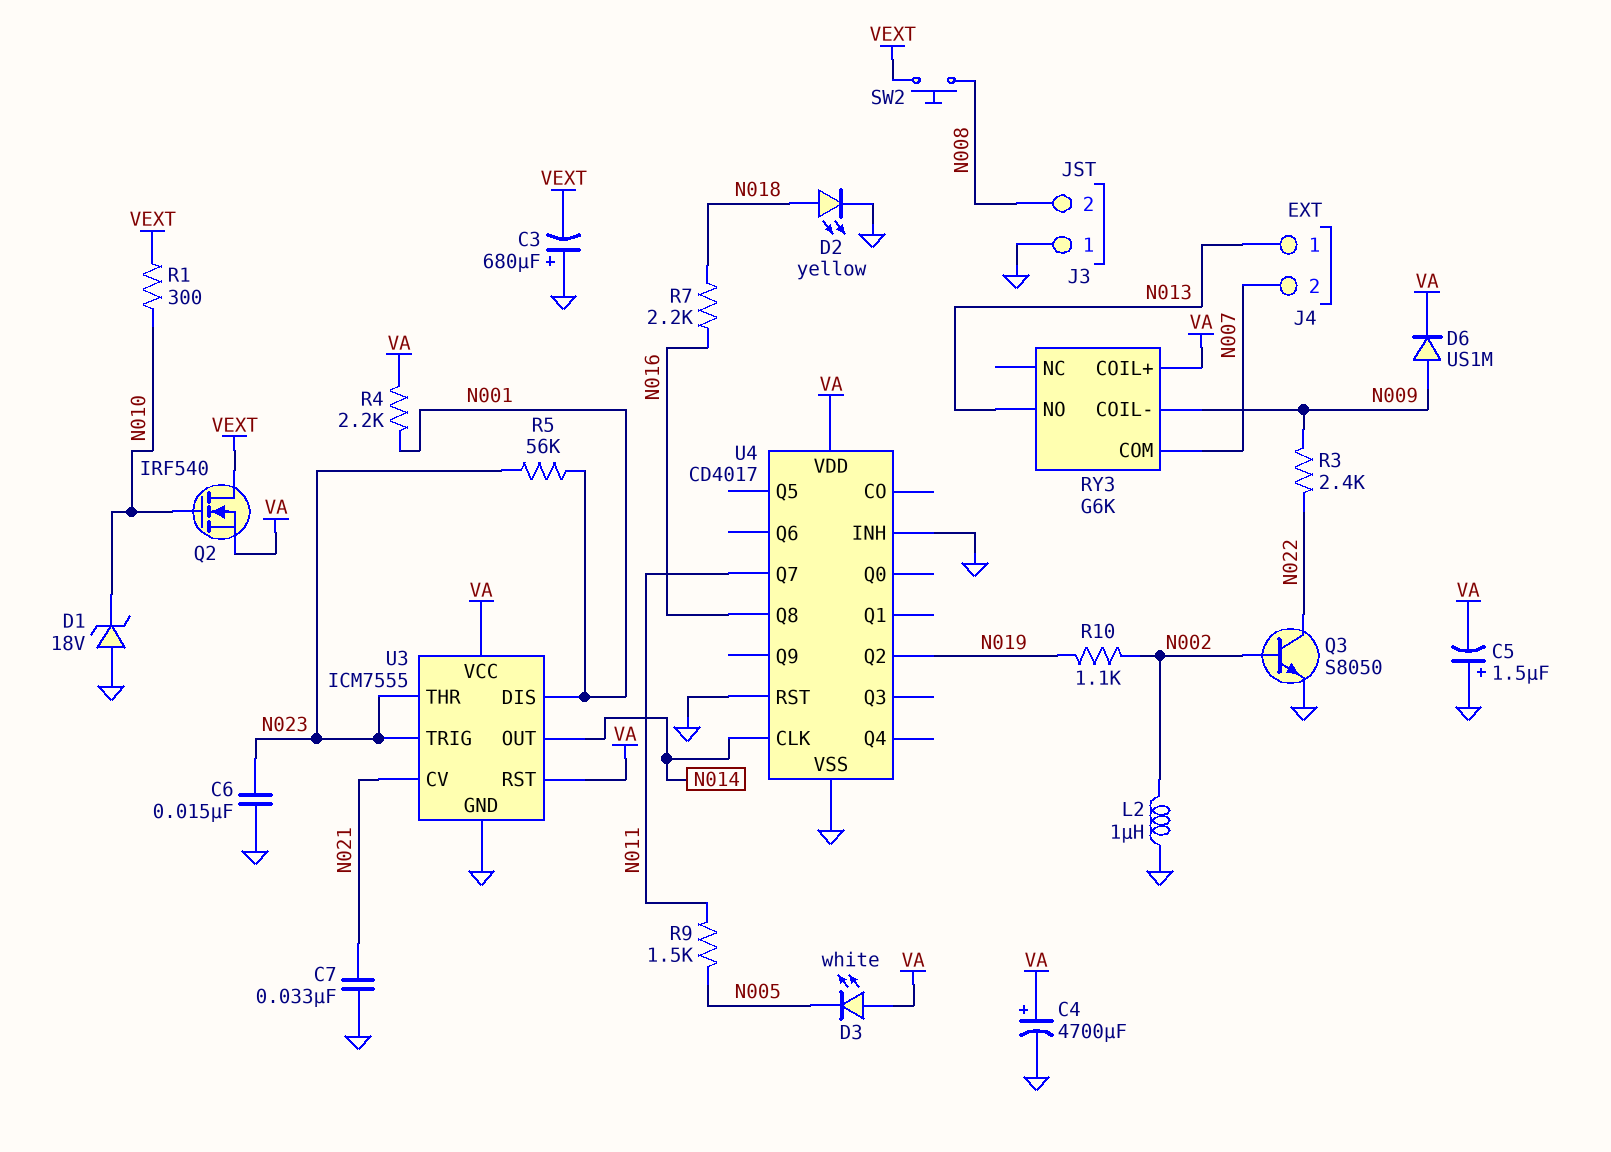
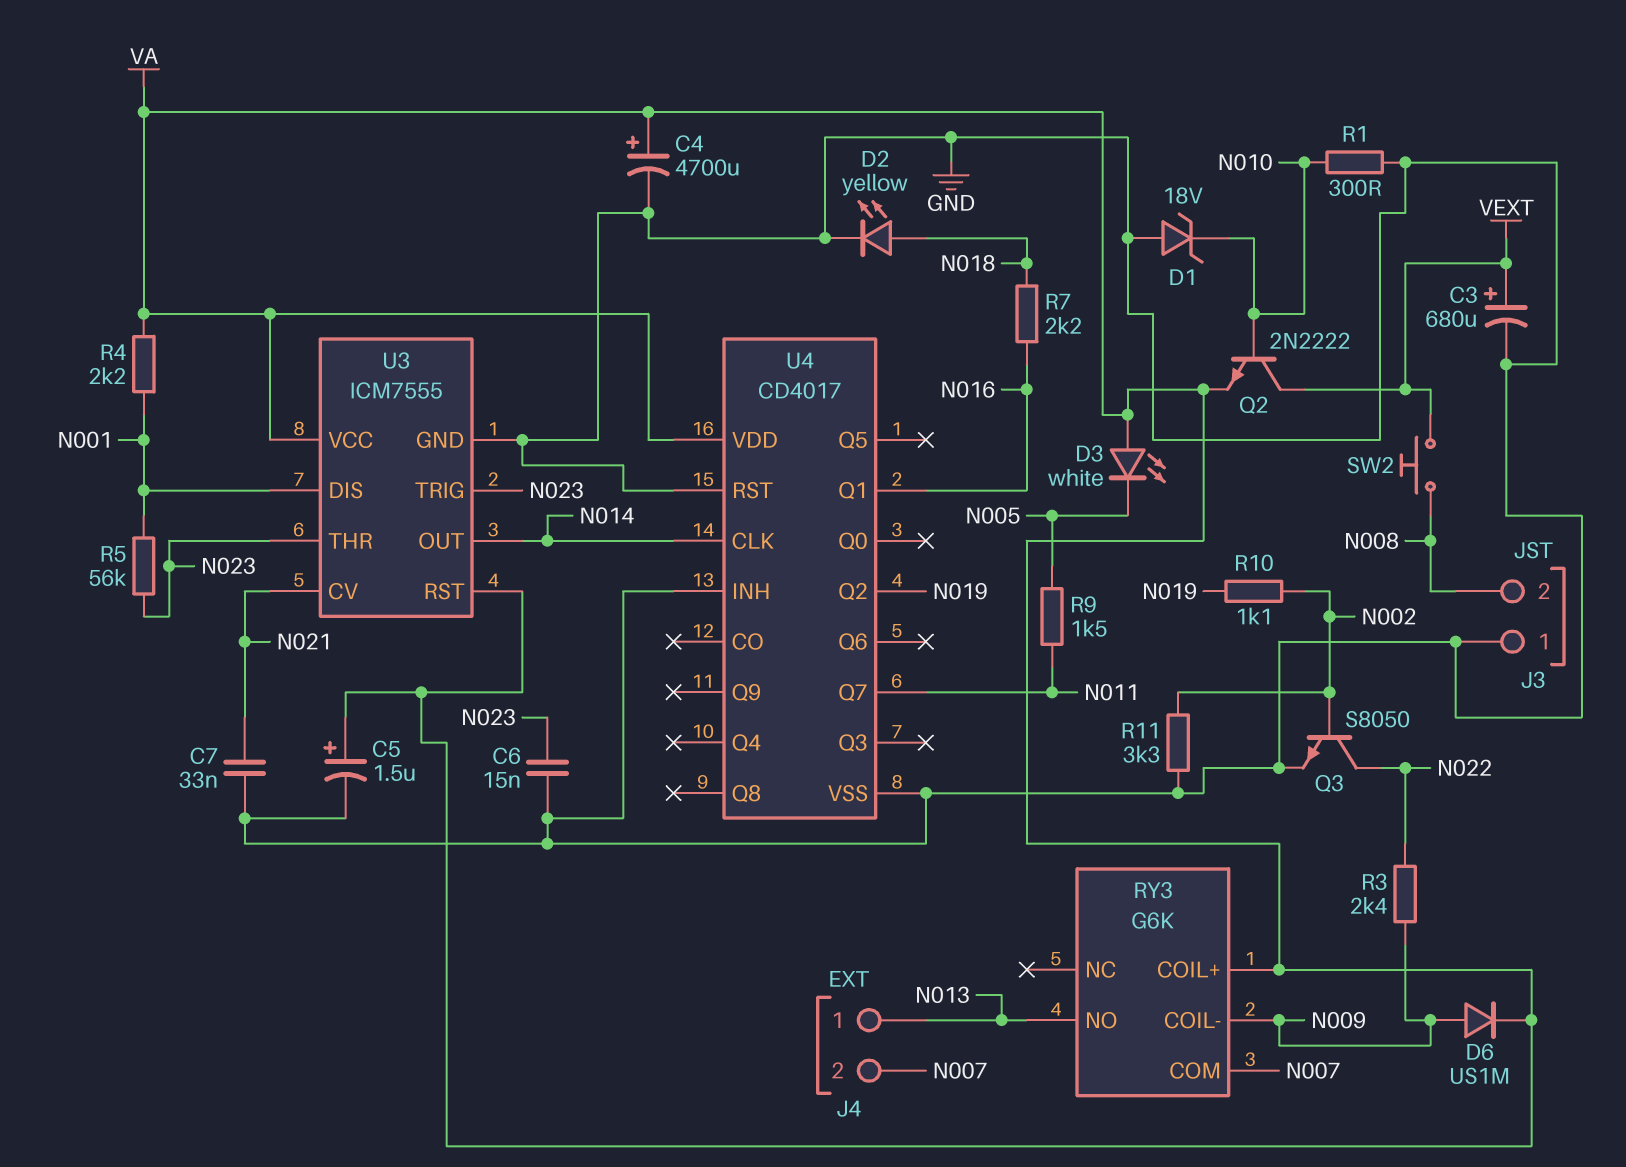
C3: 680uF (plus GND, minus VEXT) -> 680uF (plus VEXT, minus GND)
C5: 1.5uF (plus GND, minus VA) -> 1.5uF (plus VA, minus GND)
L2: 1uH (GND, N002) -> none
Q2: NMOS IRF540 (G N010, D VEXT, S VA) -> NPN 2N2222 (B N010, C VEXT, E VA)
R1: 300 (N010, VEXT) -> 300 (GND, N010)
R11: none -> 3.3k (GND, N002)
U4 pin Q1: none -> N016
U4 pin Q8: N016 -> none

